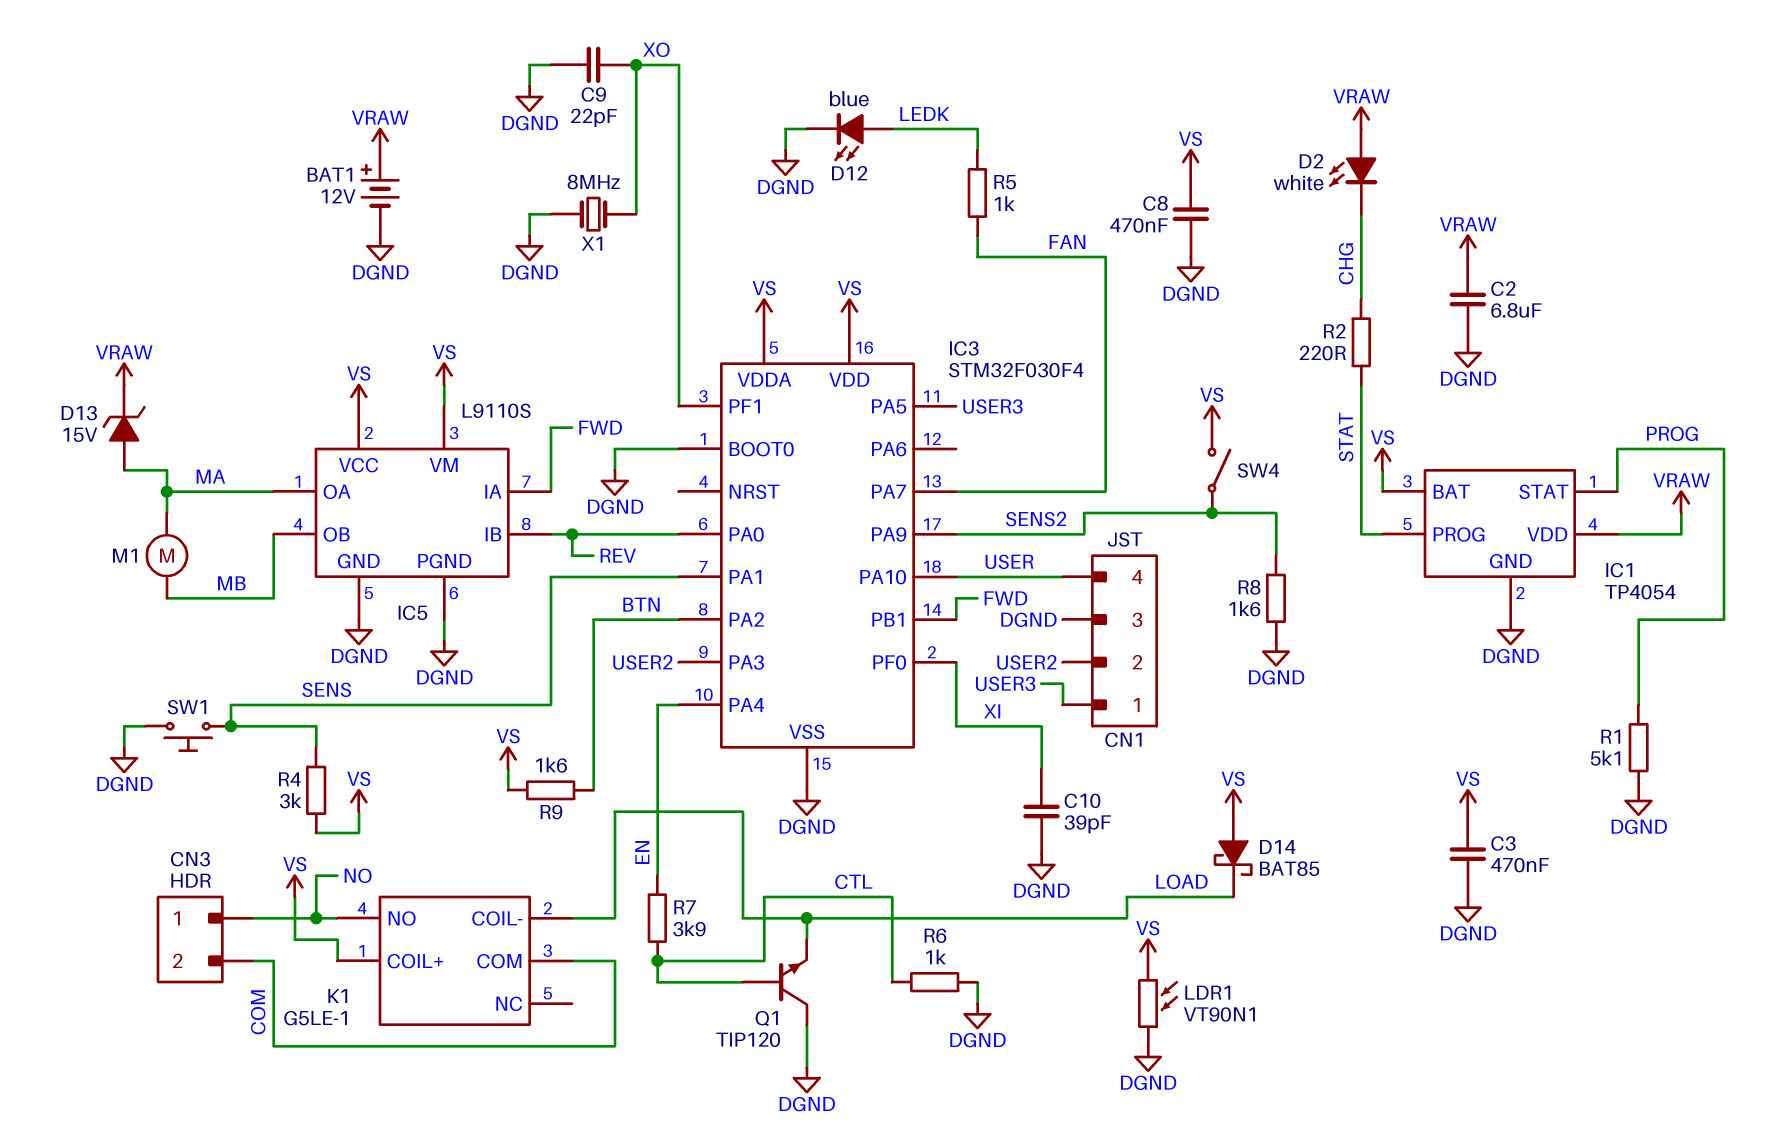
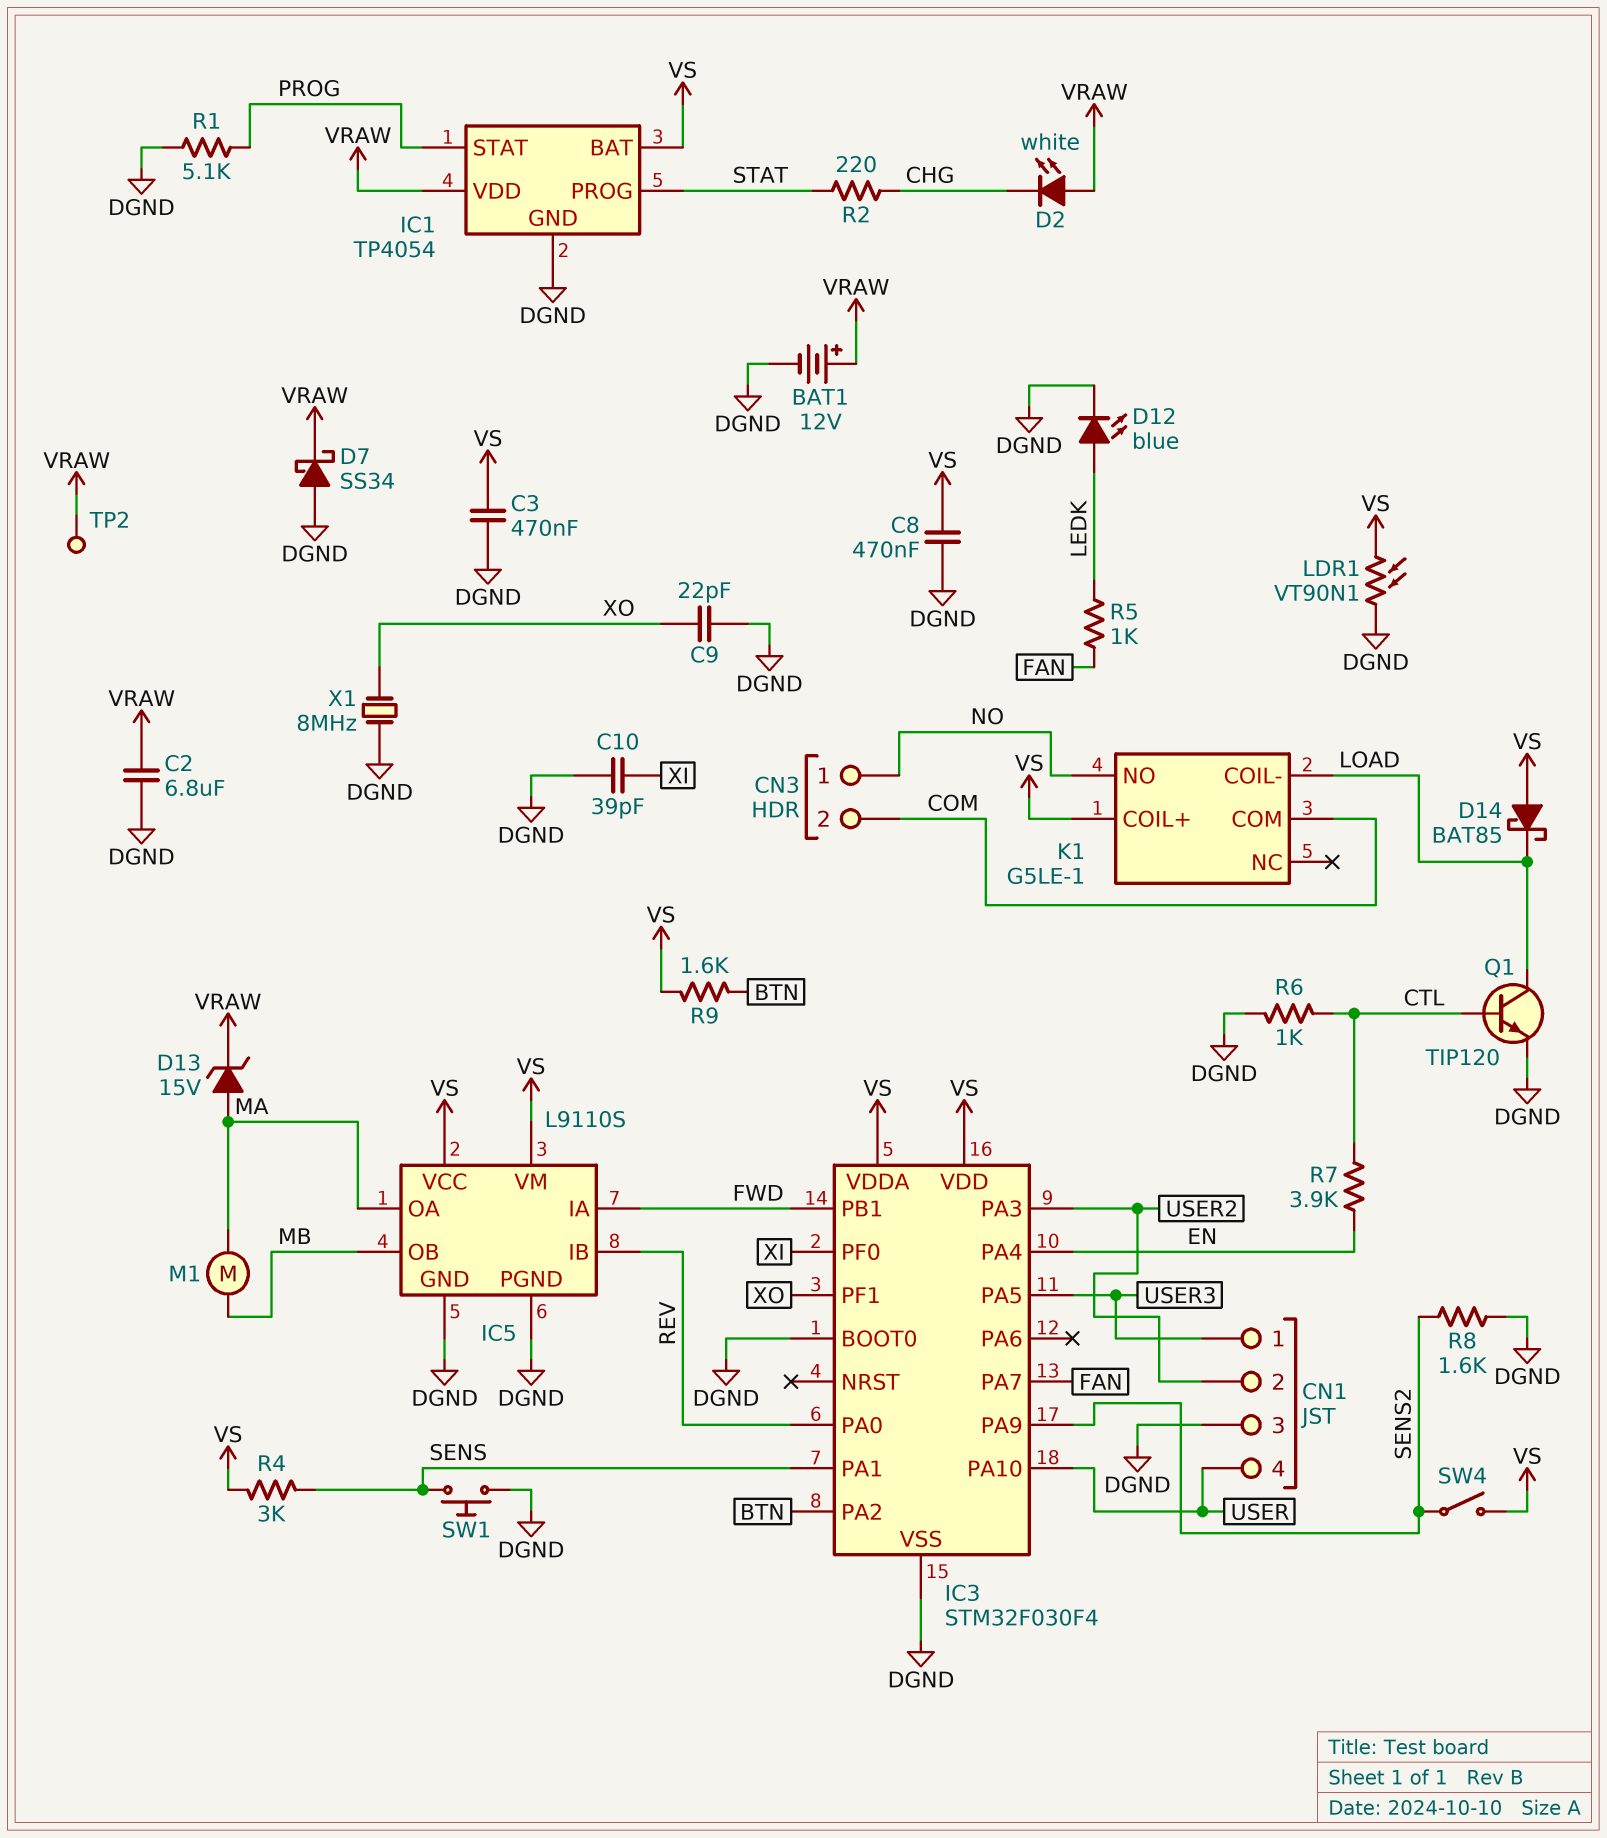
D7: none -> schottky SS34 (A DGND, K VRAW)
Q1: NPN TIP120 (B CTL, C DGND, E LOAD) -> NPN TIP120 (B CTL, C LOAD, E DGND)
TP2: none -> test point (VRAW)

